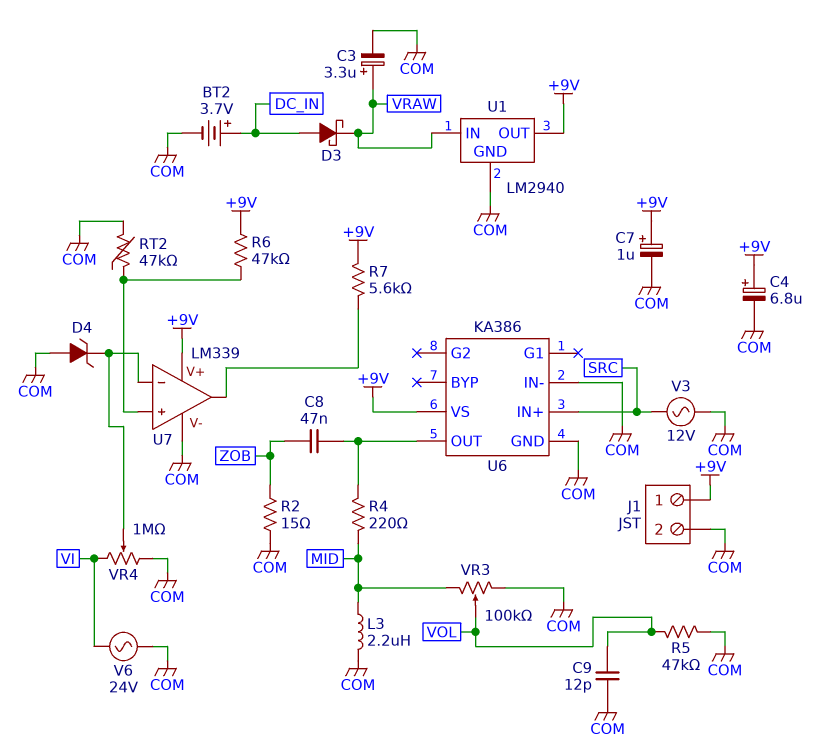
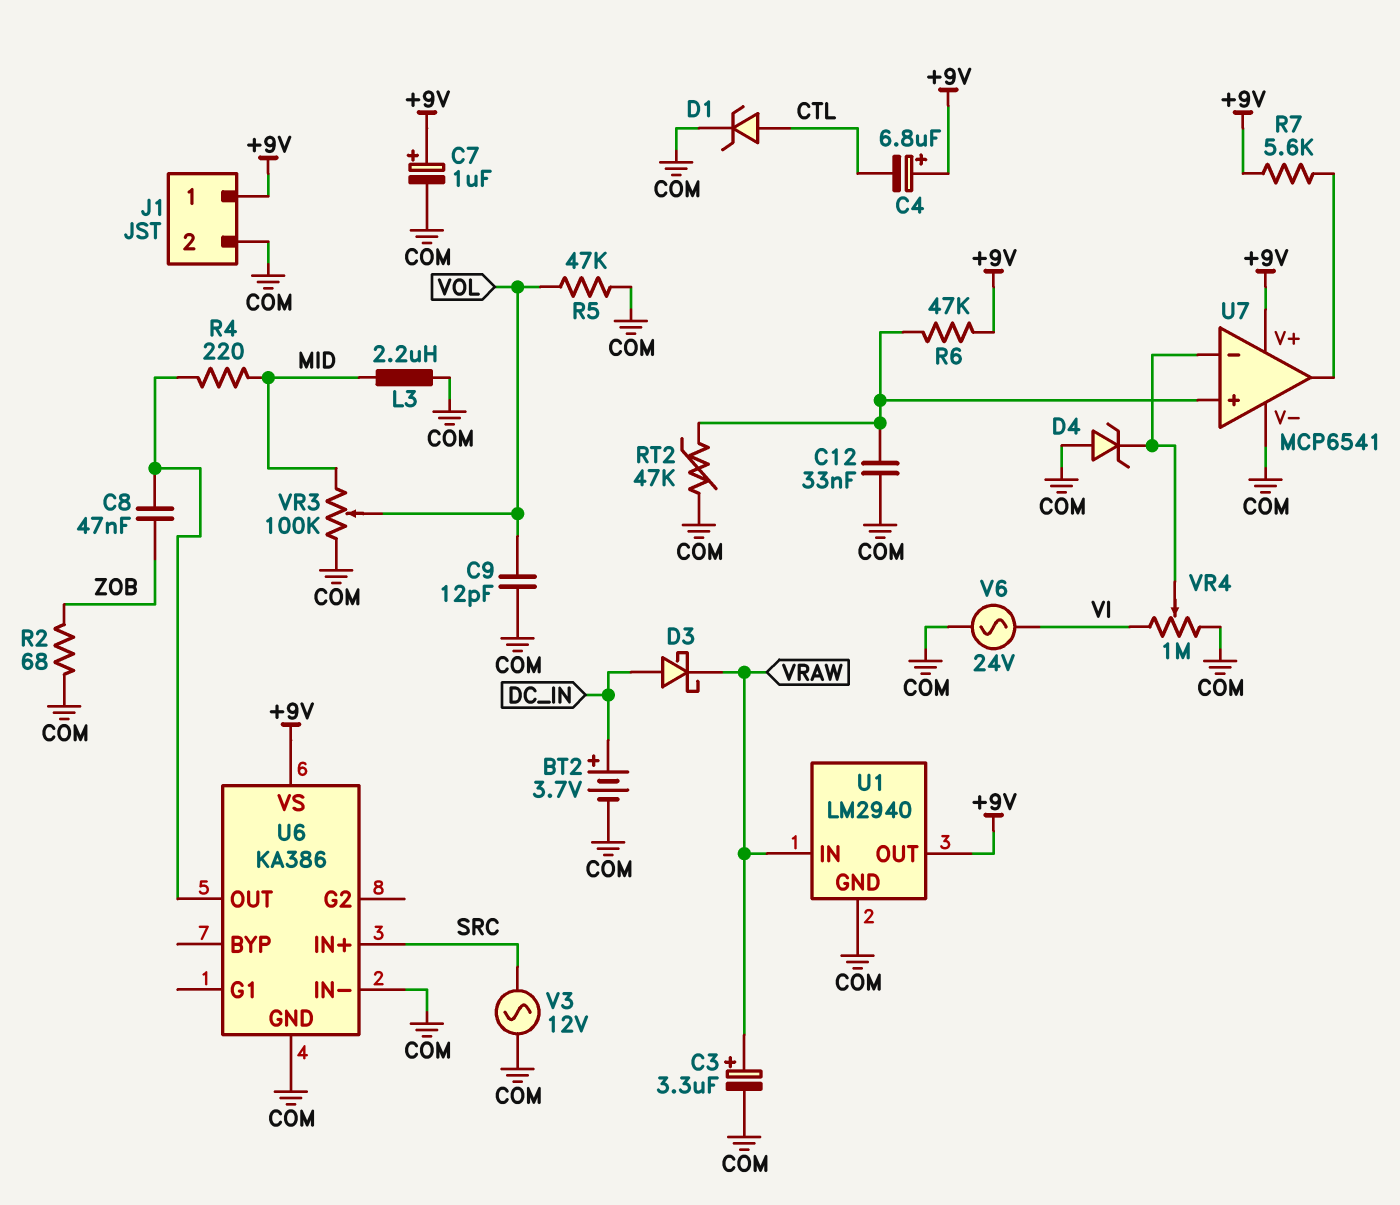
C4: 6.8uF (plus +9V, minus COM) -> 6.8uF (plus +9V, minus CTL)
C12: none -> 33nF (COM, U7/in+)
D1: none -> zener (A CTL, K COM)
R2: 15 (COM, ZOB) -> 68 (COM, ZOB)
U7: LM339 -> MCP6541

